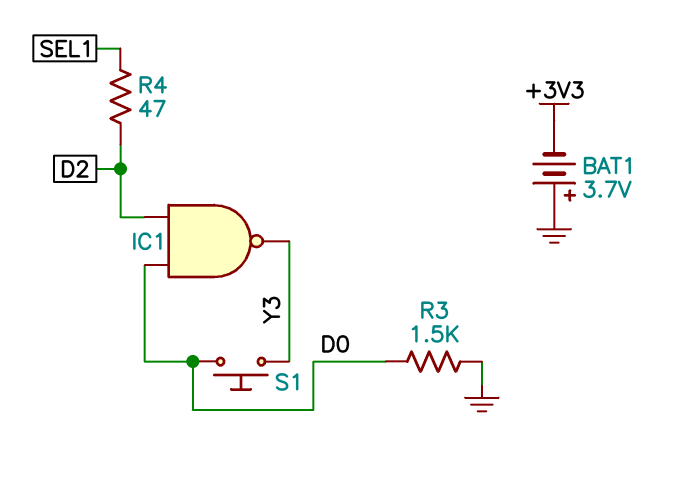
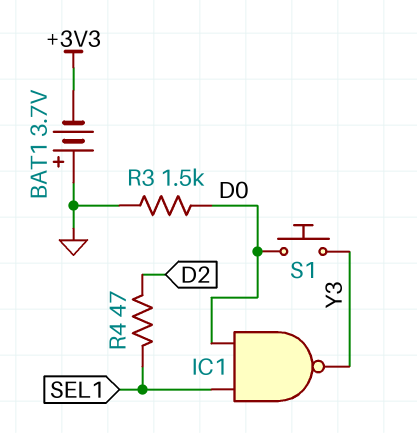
IC1: NAND (in D0, in D2, out Y3) -> NAND (in D0, in SEL1, out Y3)

